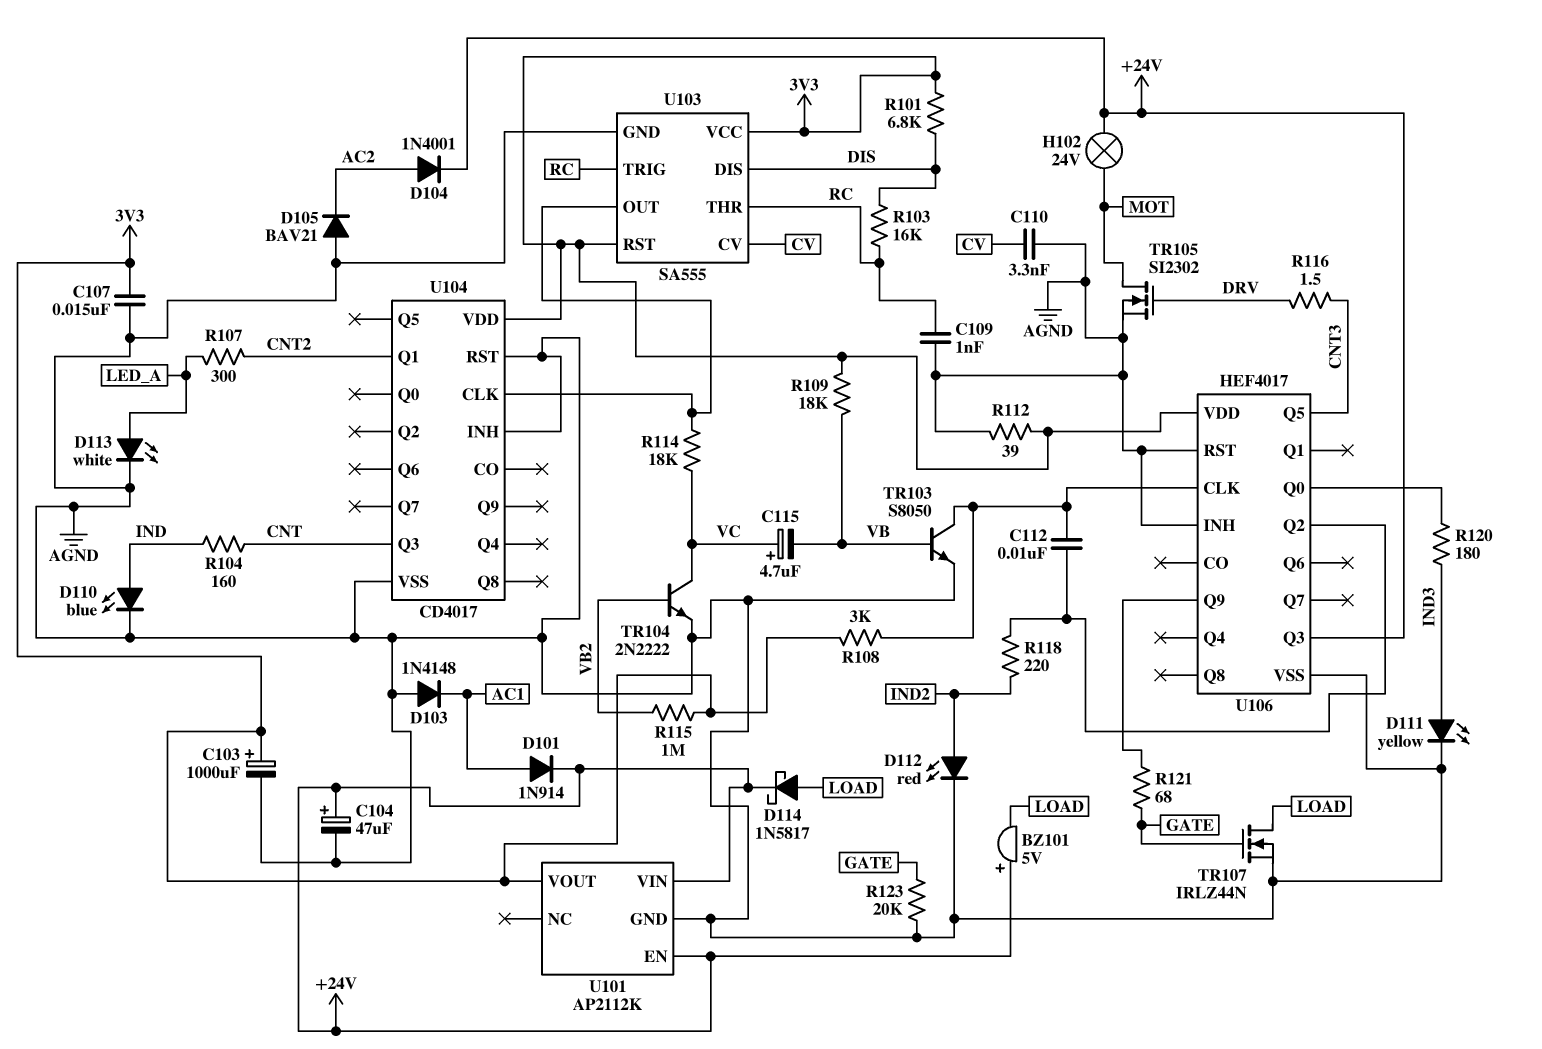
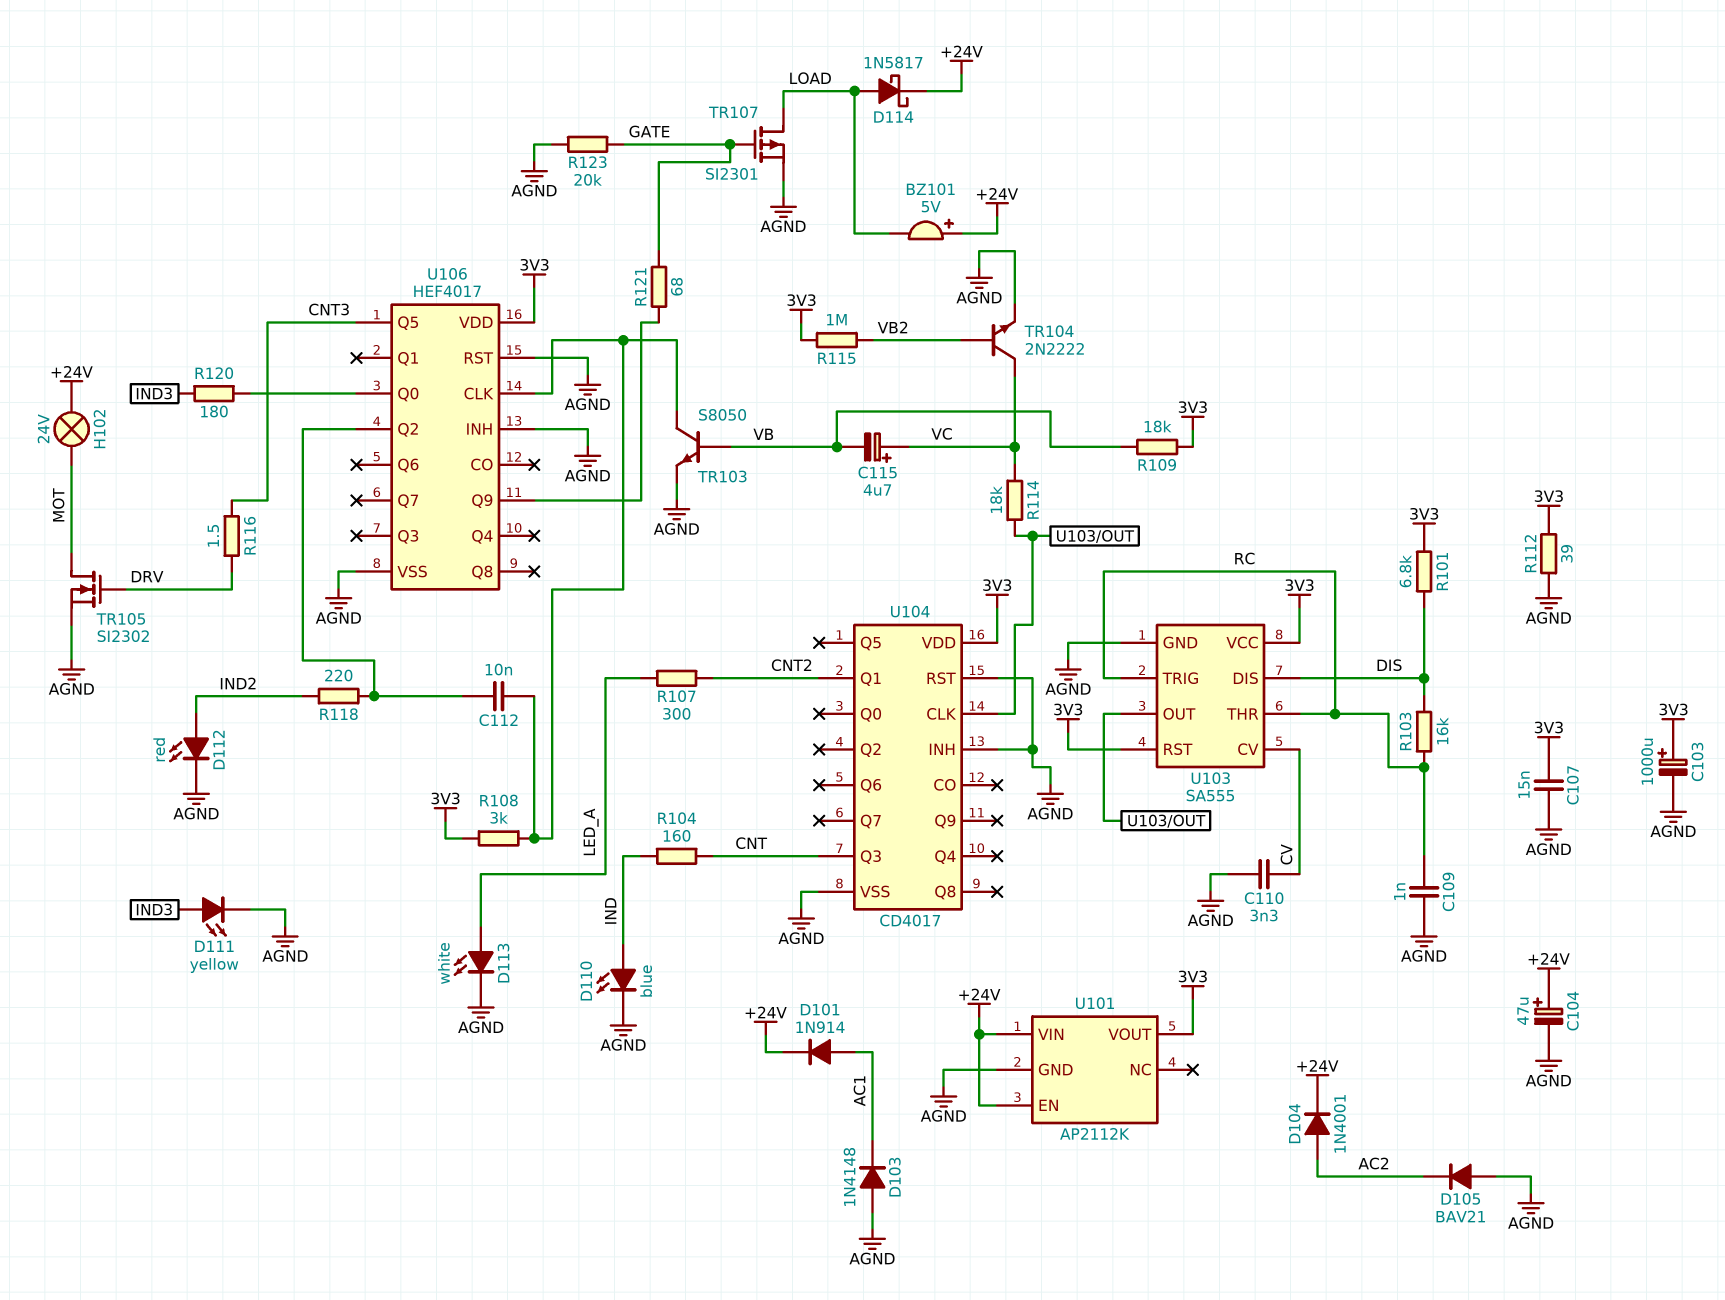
TR107: NMOS IRLZ44N (G GATE, D LOAD, S AGND) -> PMOS SI2301 (G GATE, D LOAD, S AGND)
U106 pin Q3: +24V -> none

